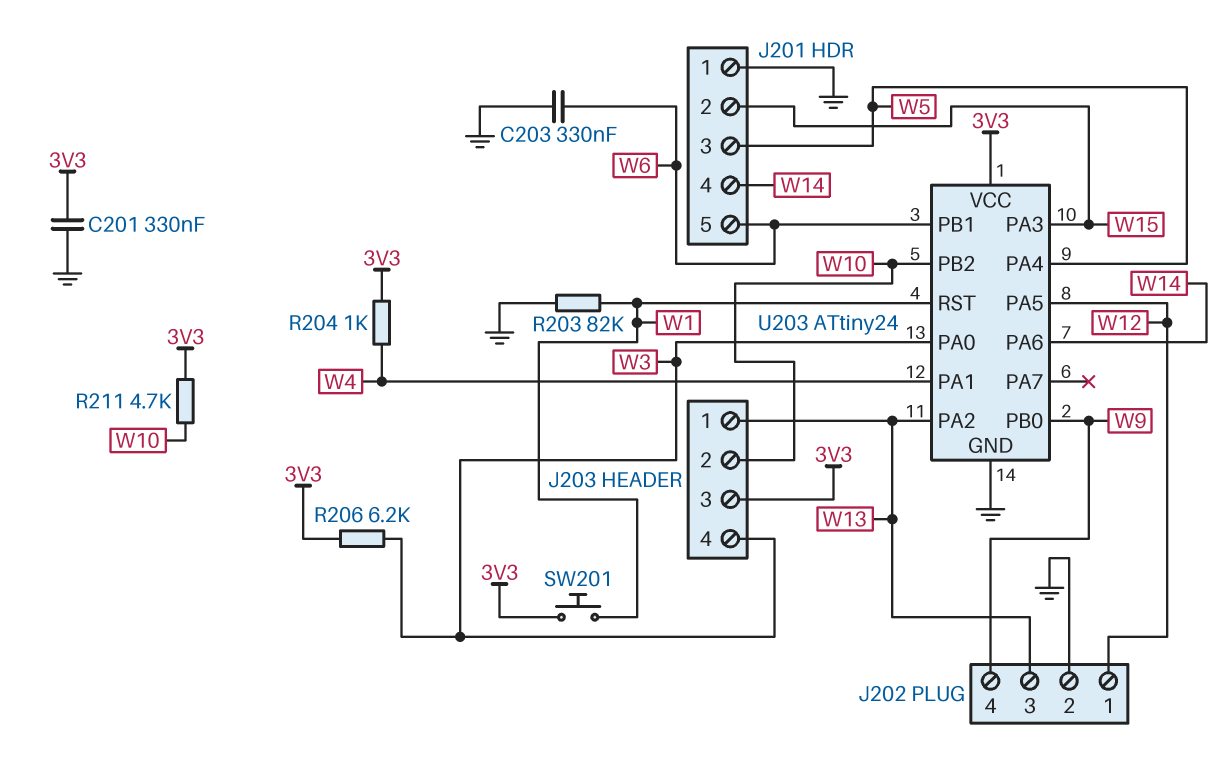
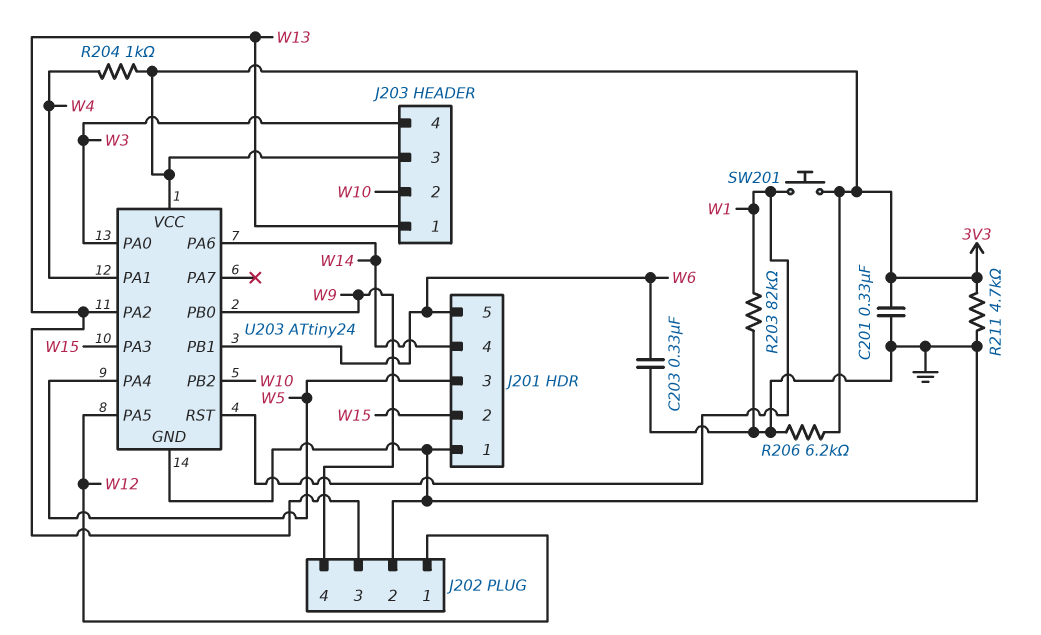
R206: 6.2k (3V3, W3) -> 6.2k (3V3, GND)
R211: 4.7k (3V3, W10) -> 4.7k (3V3, GND)

